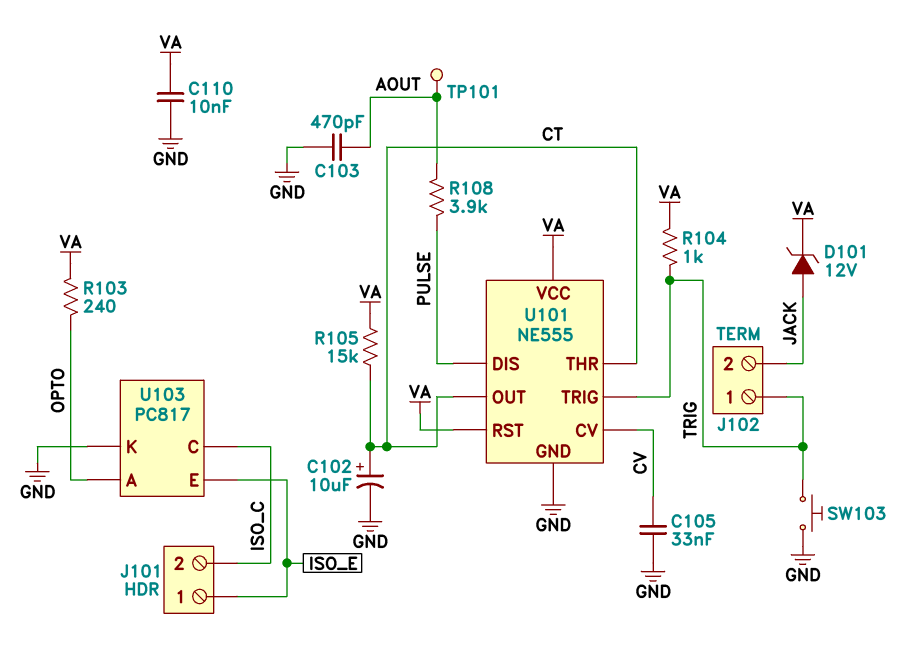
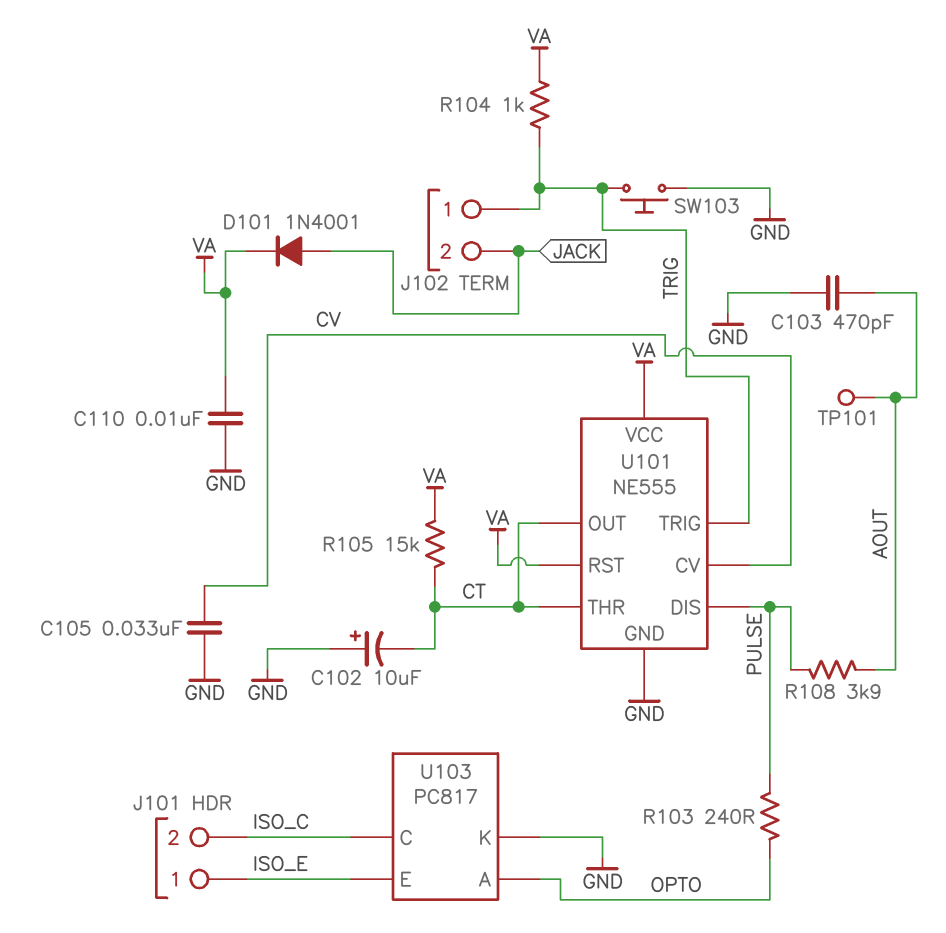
C102: 10uF (plus CT, minus GND) -> 10uF (plus GND, minus CT)
D101: zener 12V (A JACK, K VA) -> diode 1N4001 (A JACK, K VA)
R103: 240 (OPTO, VA) -> 240 (OPTO, PULSE)

